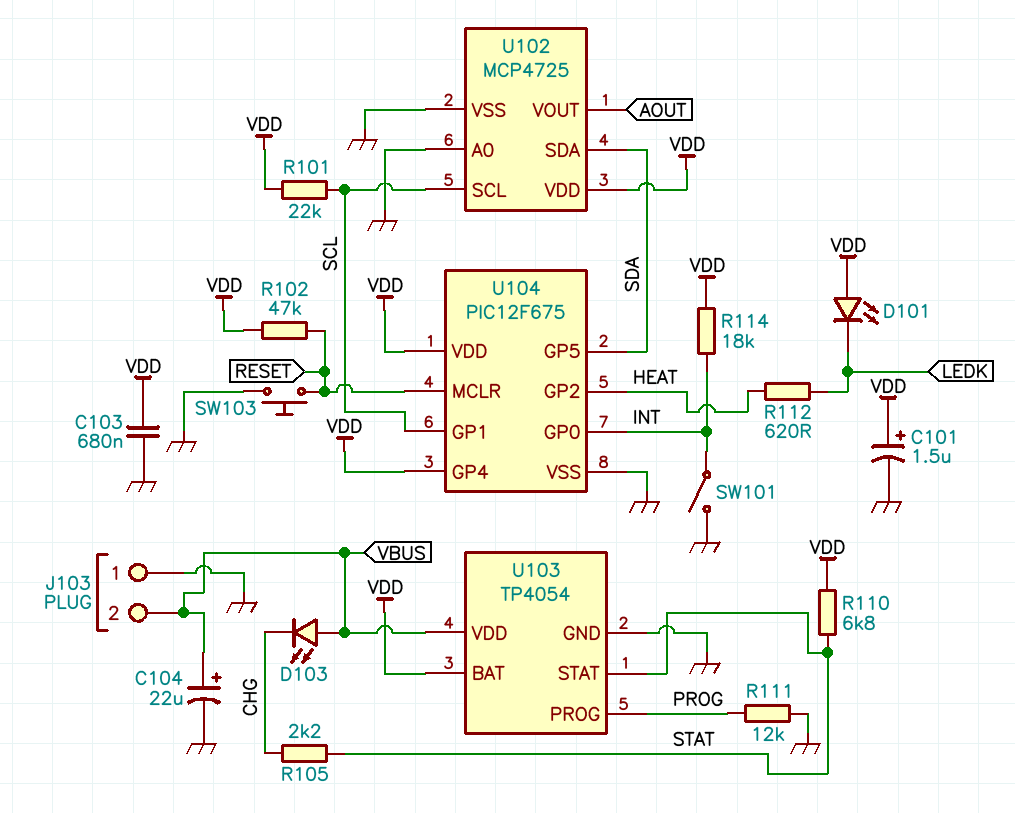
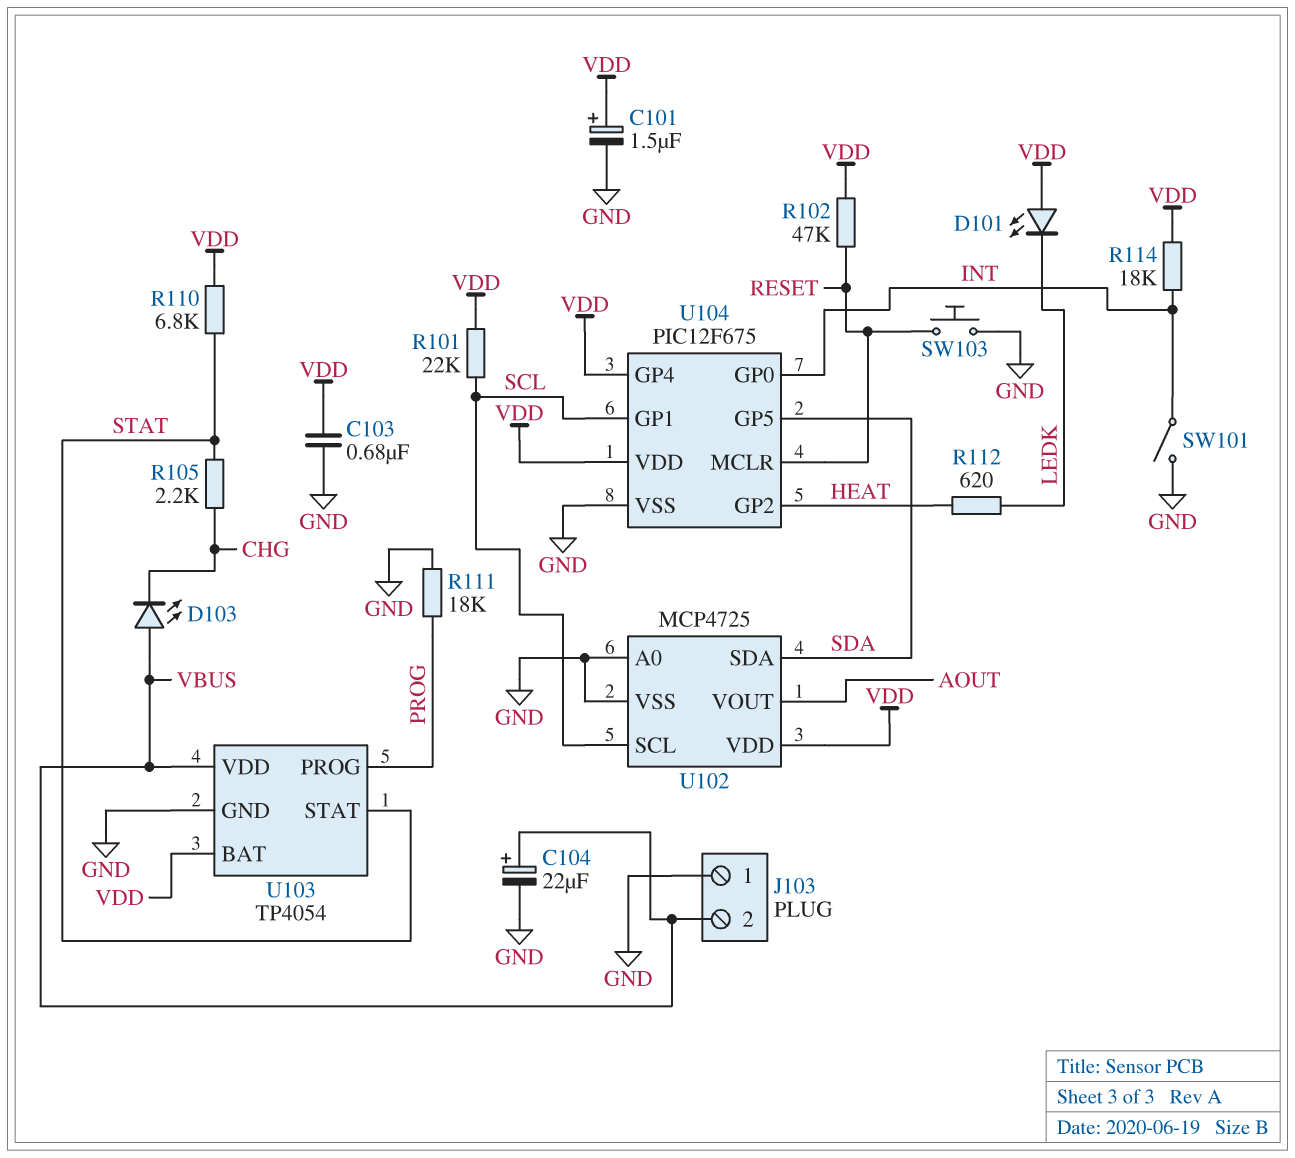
R111: 12k (GND, PROG) -> 18k (GND, PROG)

